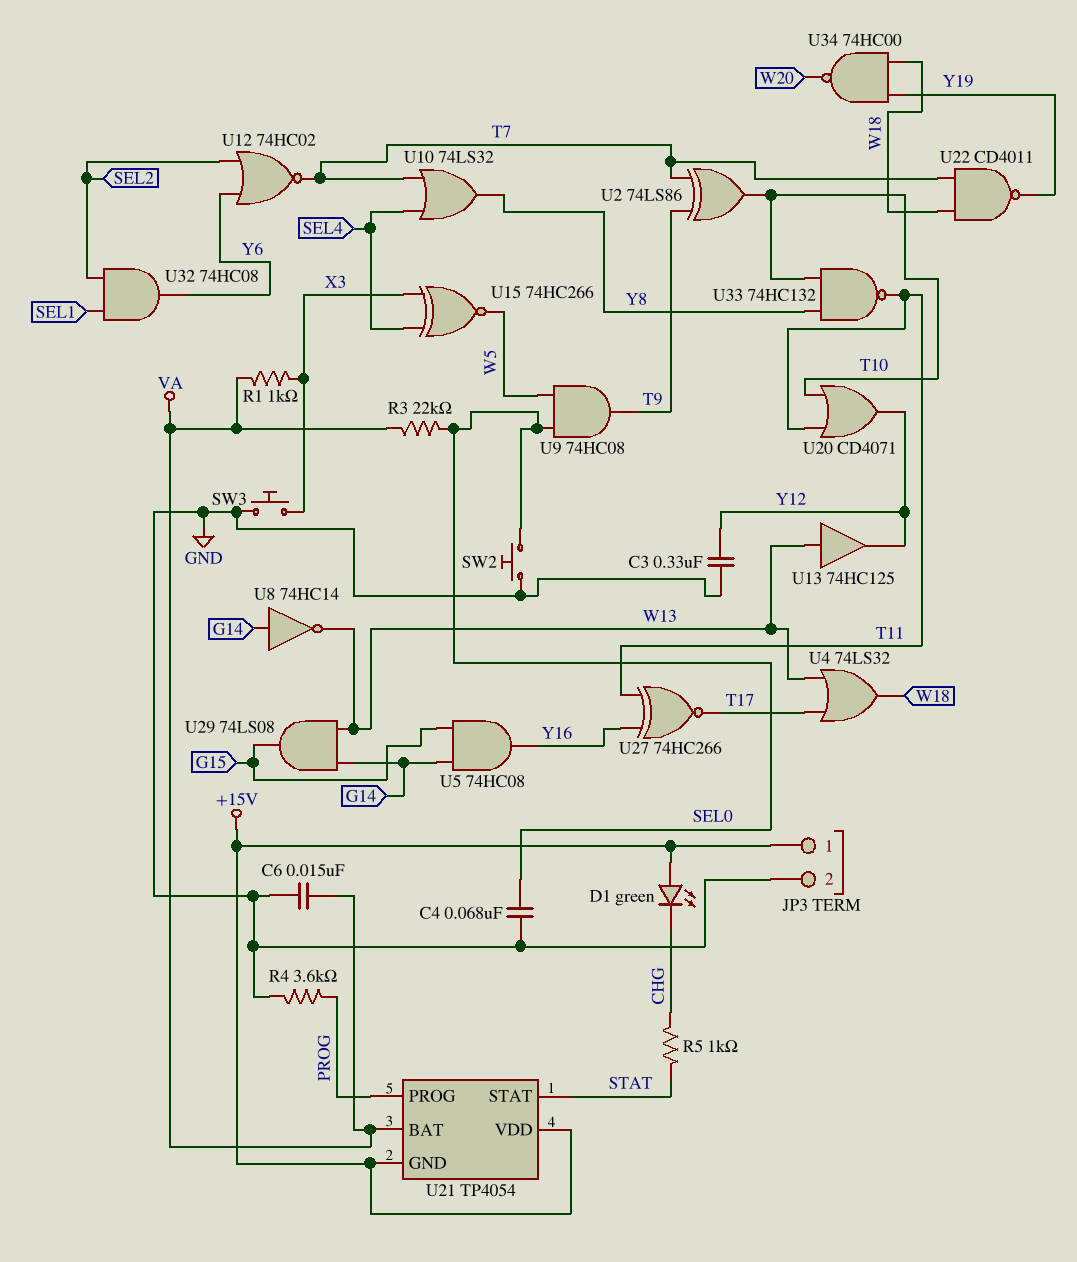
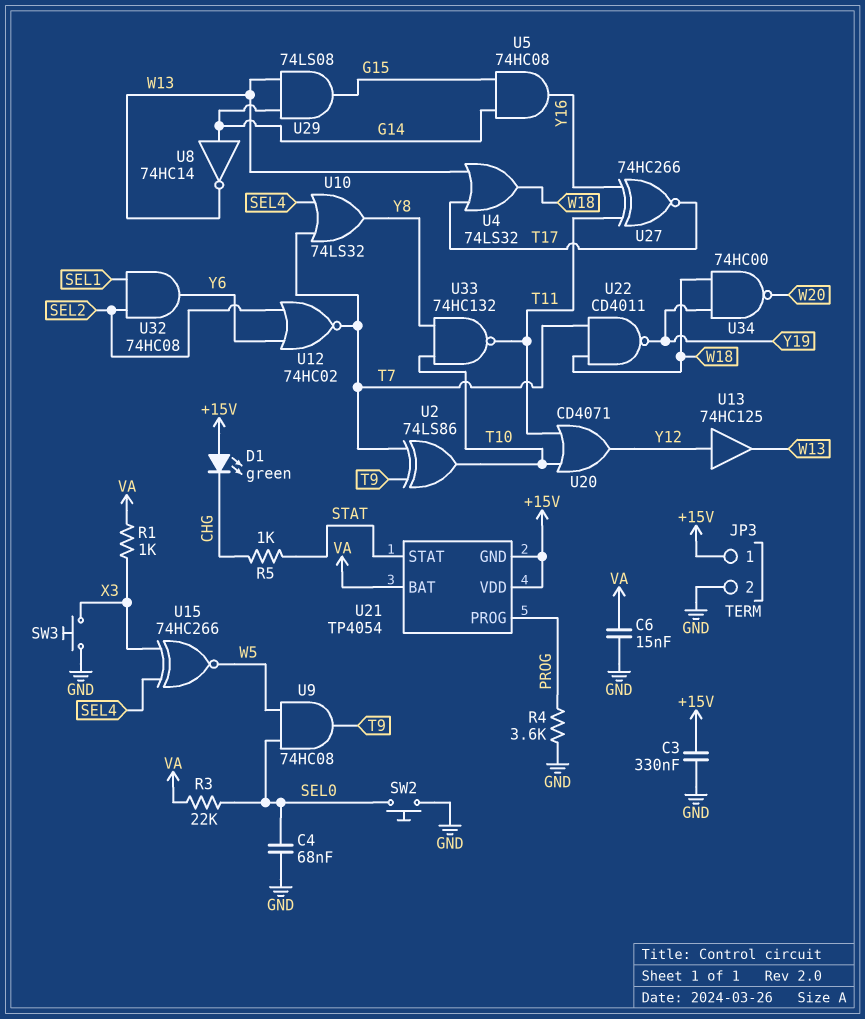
C3: 330nF (GND, Y12) -> 330nF (+15V, GND)
U13: buffer 74HC125 (in W13, out Y12) -> buffer 74HC125 (in Y12, out W13)

